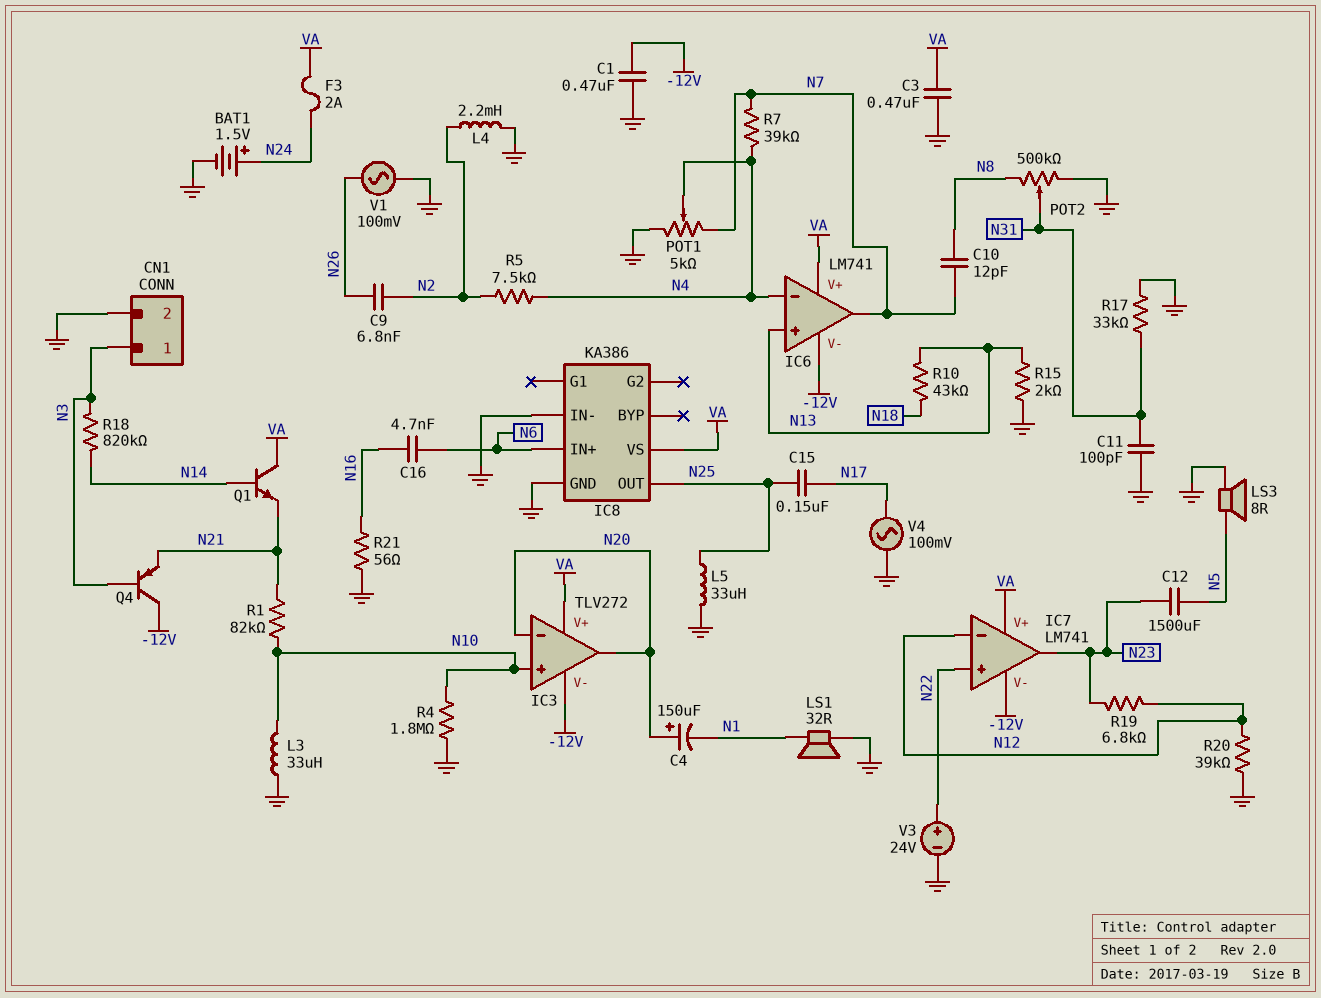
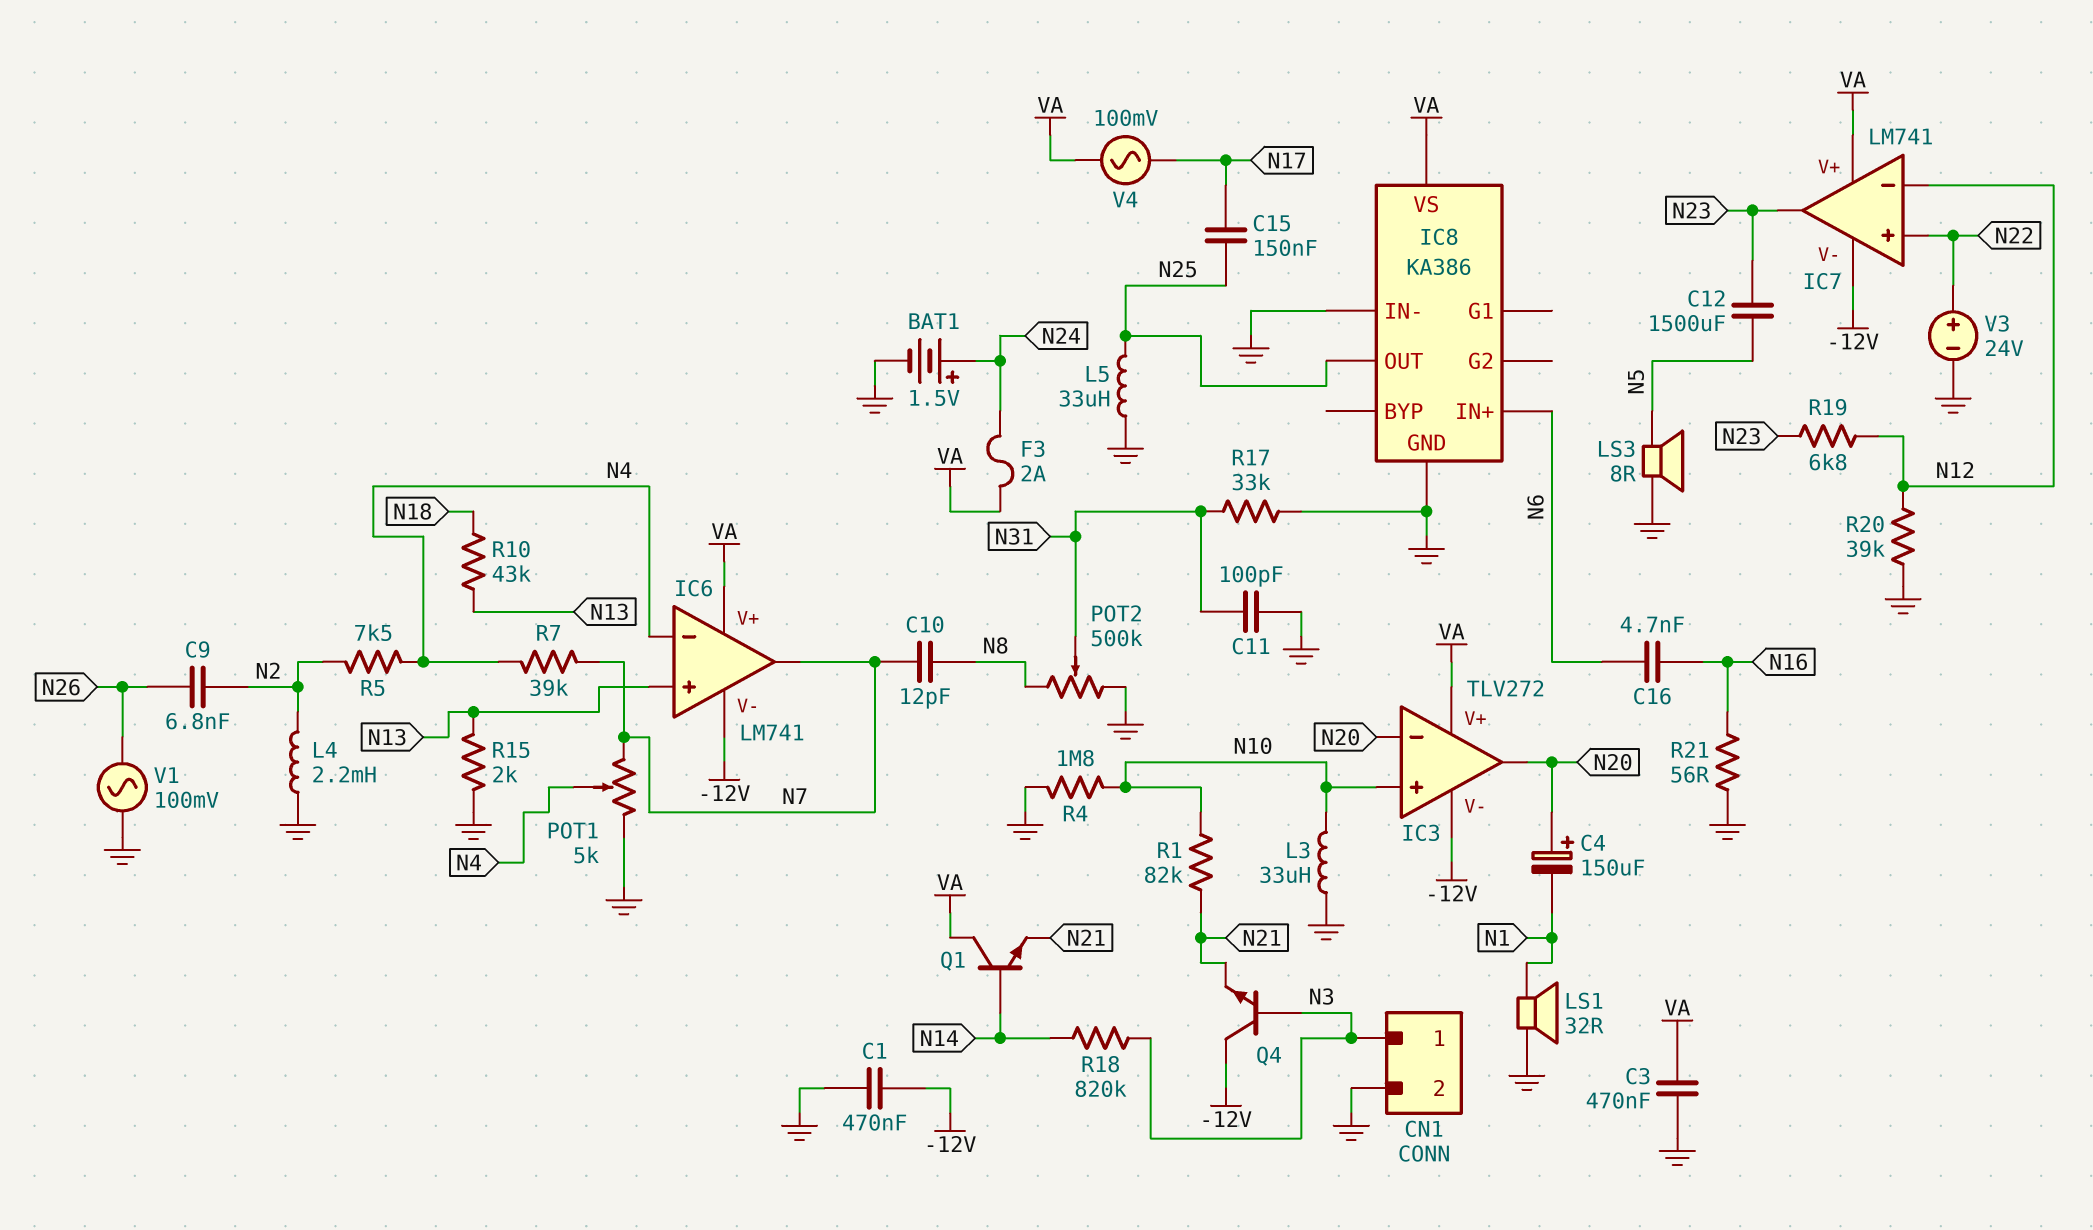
Q4: PNP (B N3, C -12V, E N21) -> NPN (B N3, C -12V, E N21)
V4: AC 100mV (GND, N17) -> AC 100mV (N17, VA)

